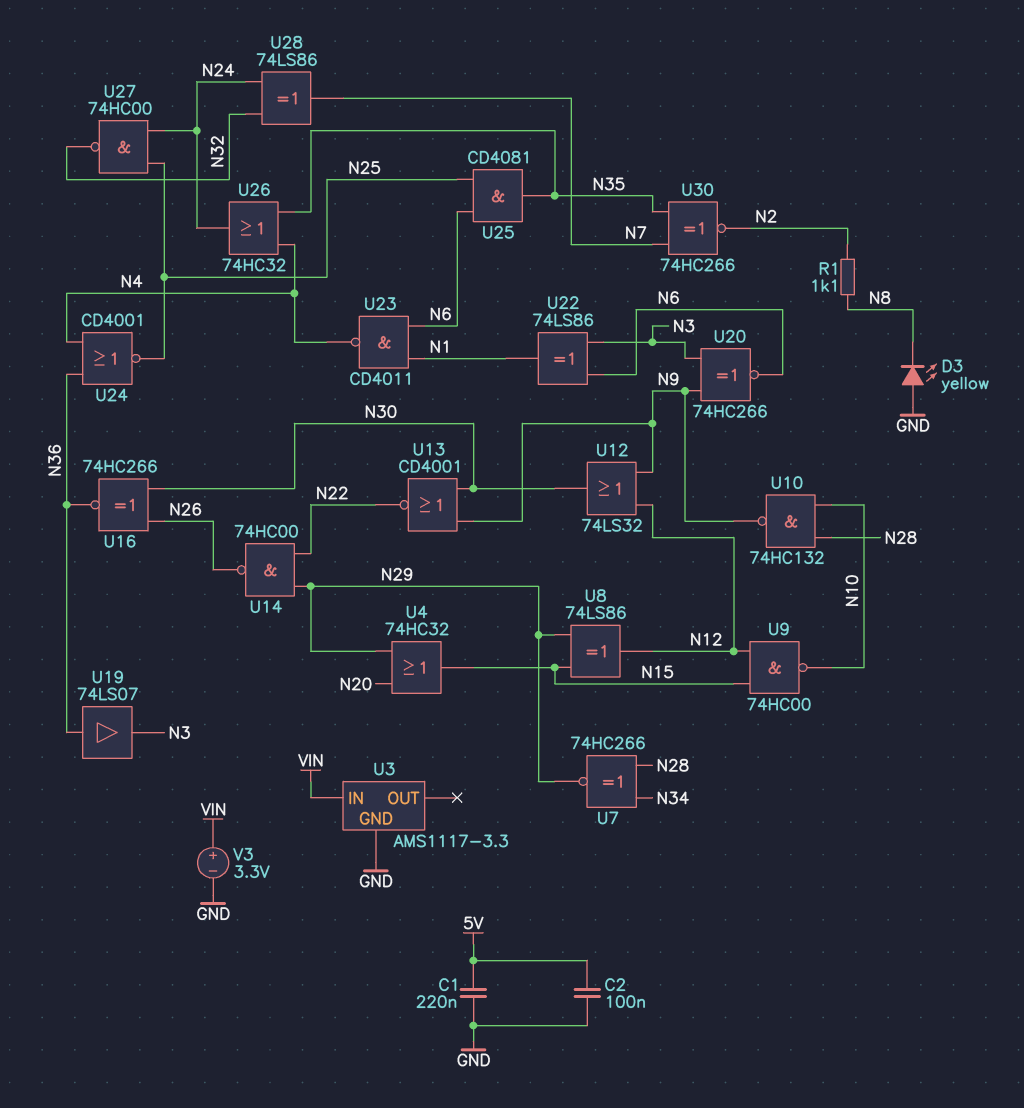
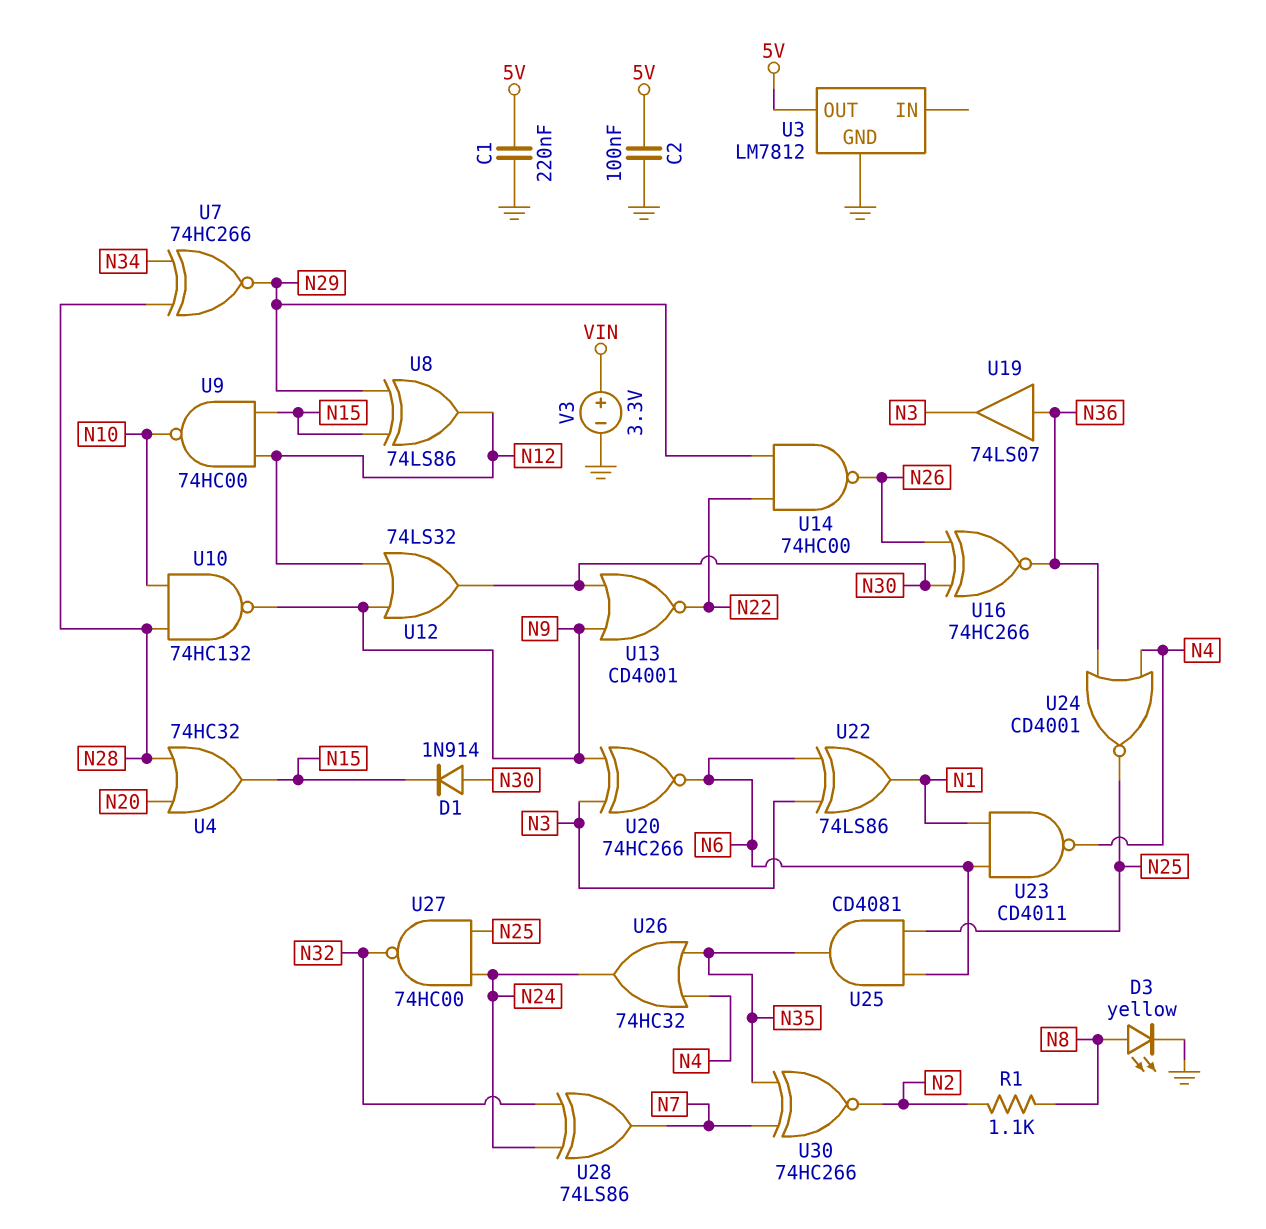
D1: none -> diode 1N914 (A N30, K N15)
D3: LED yellow (A GND, K N8) -> LED yellow (A N8, K GND)
U3: AMS1117-3.3 -> LM7812
U3 pin IN: VIN -> none
U3 pin OUT: none -> 5V
U4: OR 74HC32 (in N20, in N29, out N15) -> OR 74HC32 (in N20, in N28, out N15)

